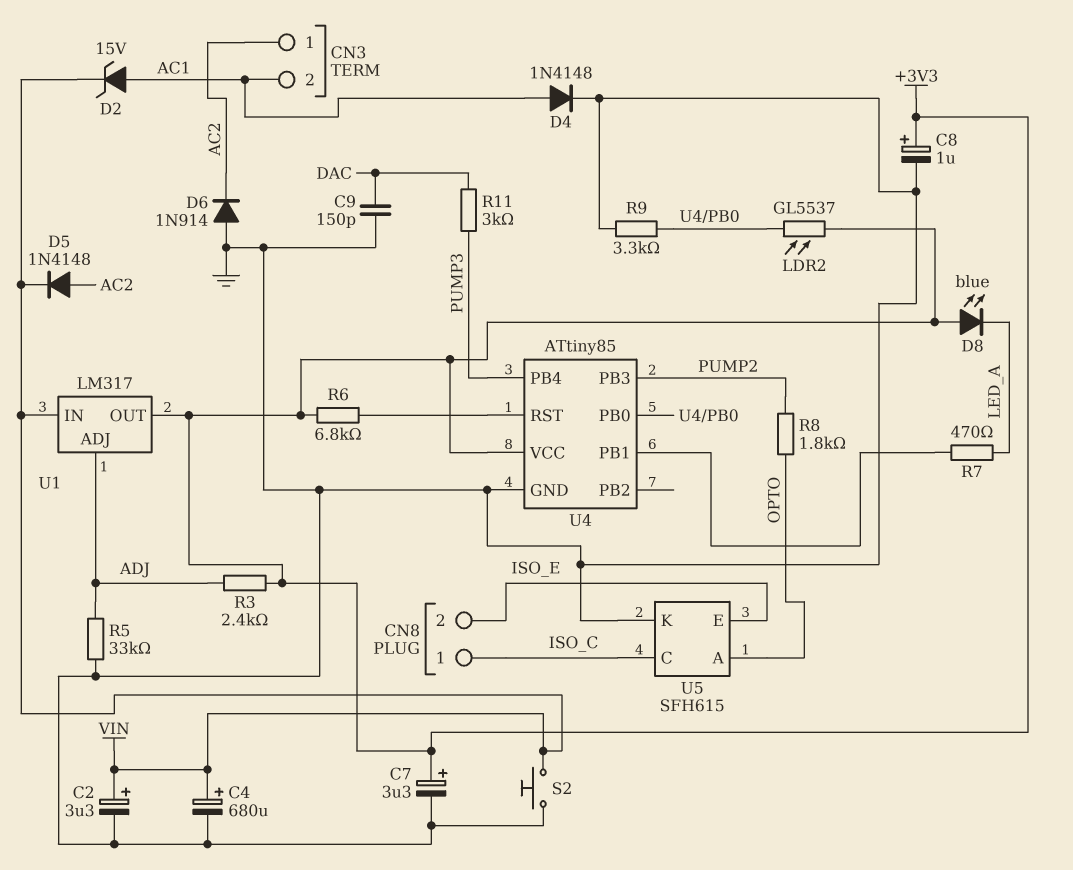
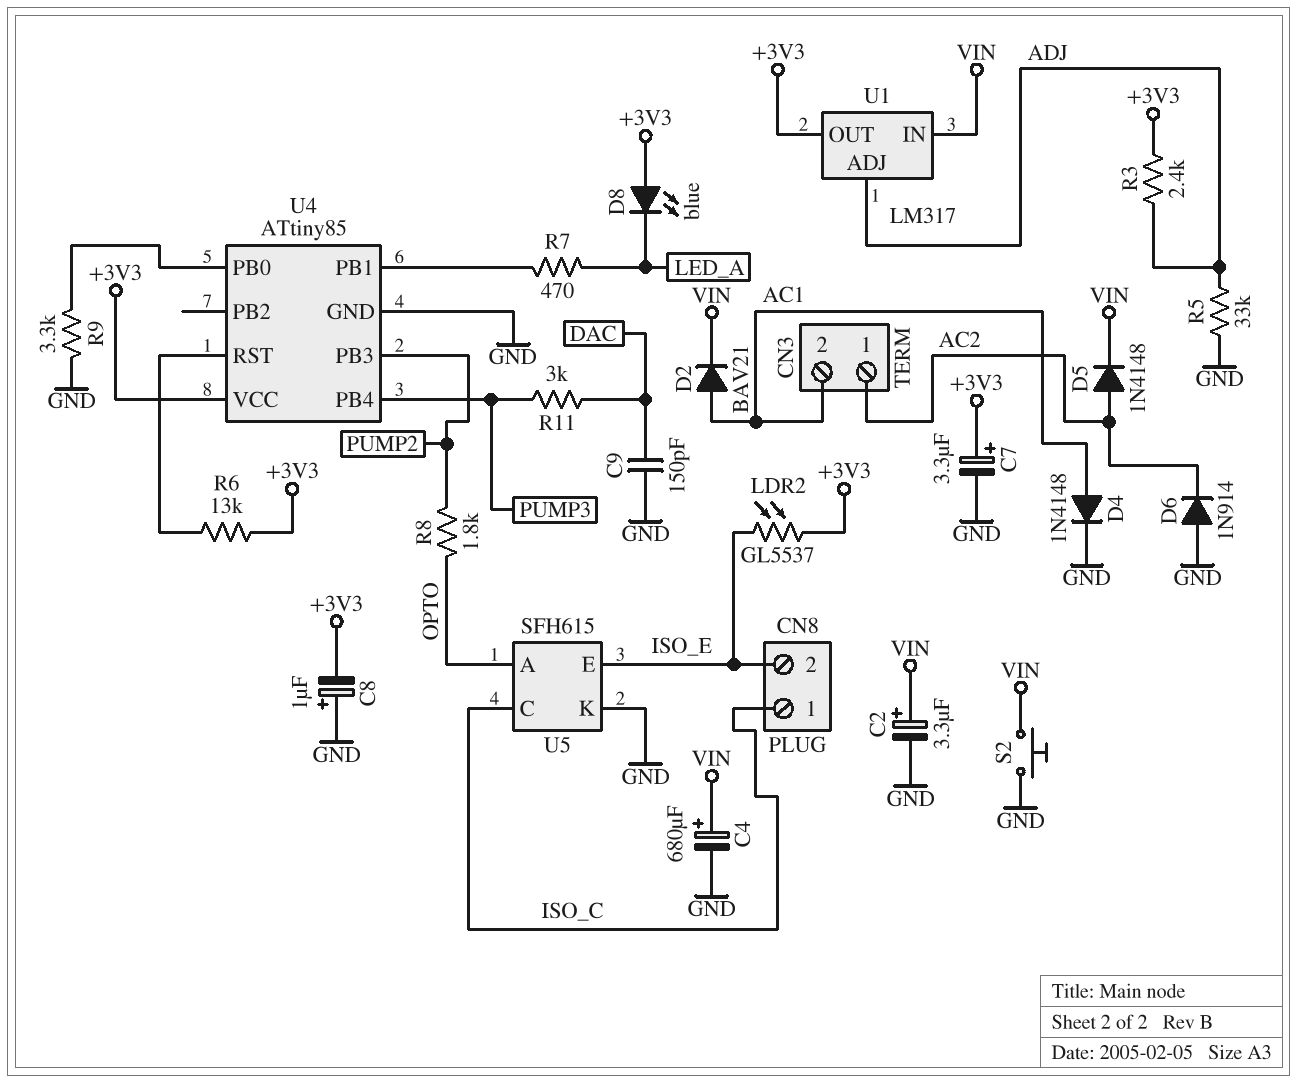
C8: 1uF (plus +3V3, minus GND) -> 1uF (plus GND, minus +3V3)
D2: zener 15V (A AC1, K VIN) -> diode BAV21 (A AC1, K VIN)
LDR2: GL5537 (+3V3, U4/PB0) -> GL5537 (+3V3, ISO_E)
R6: 6.8k (+3V3, U4/RST) -> 13k (+3V3, U4/RST)

